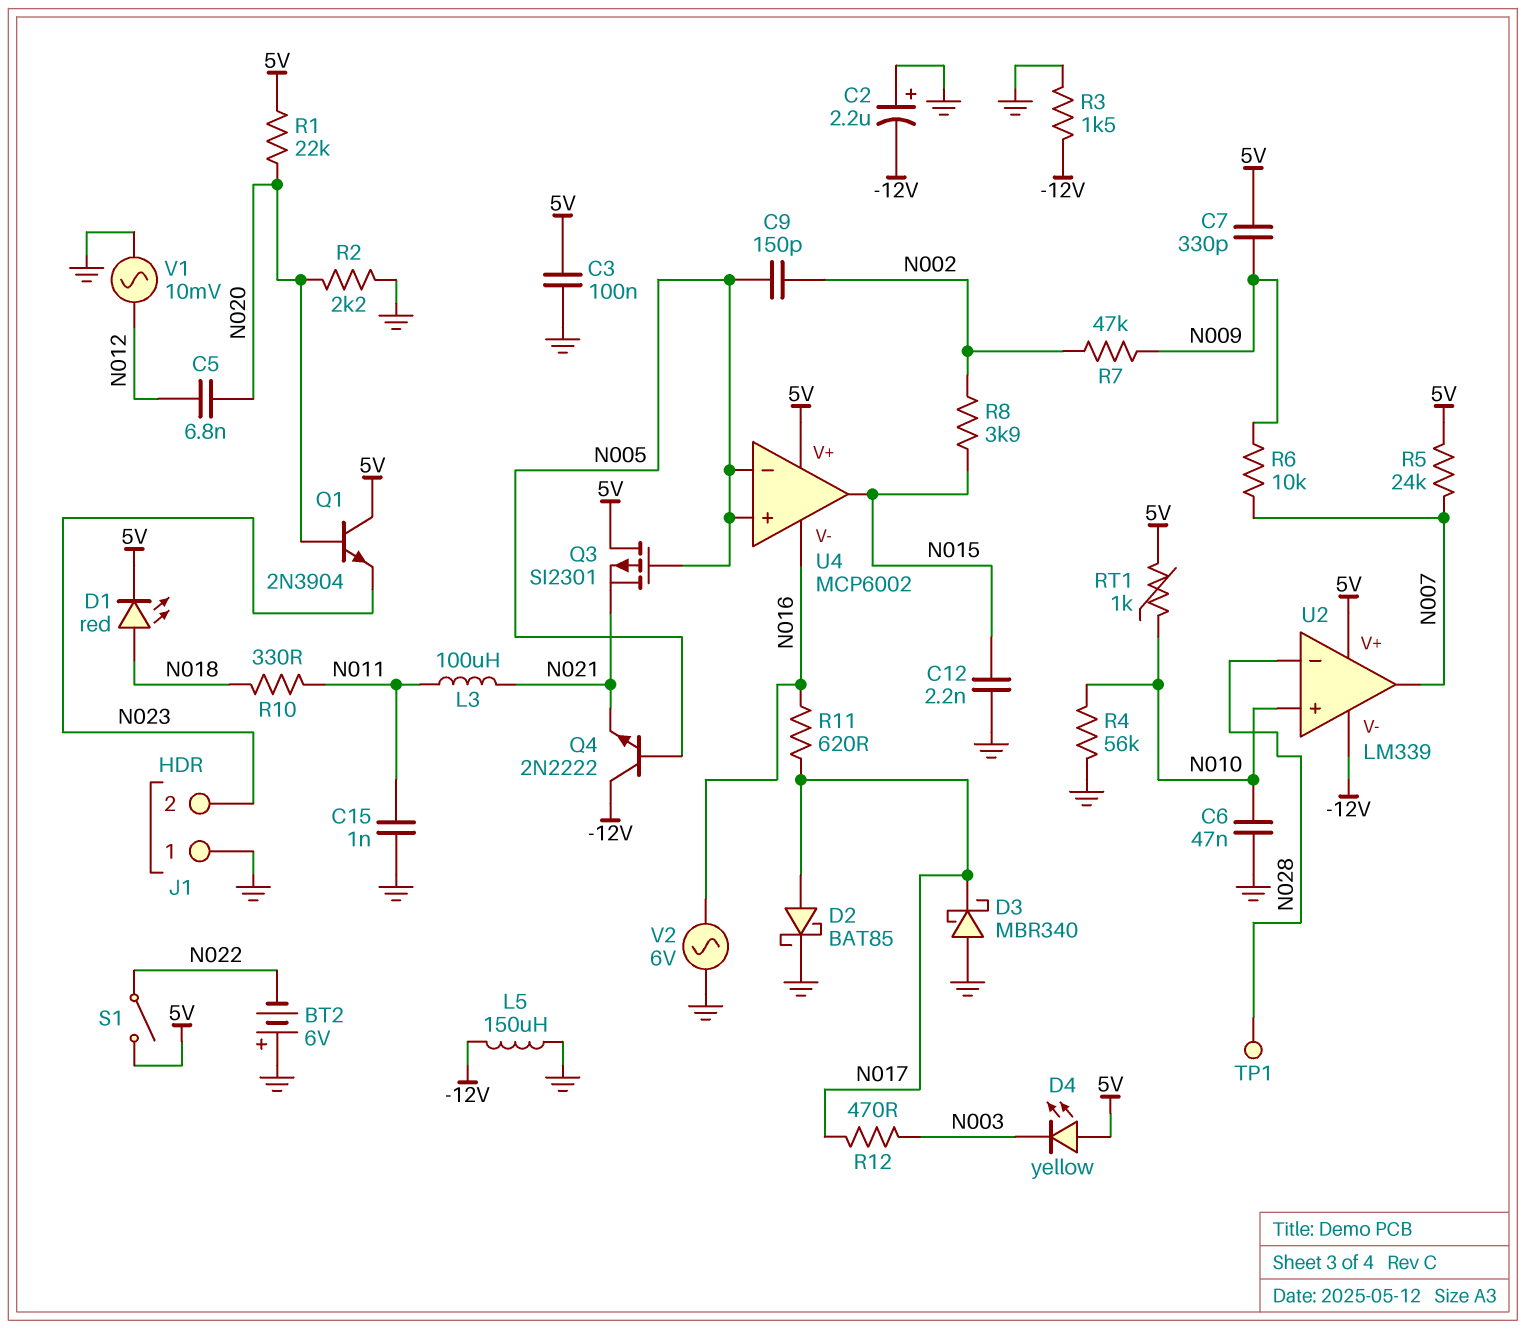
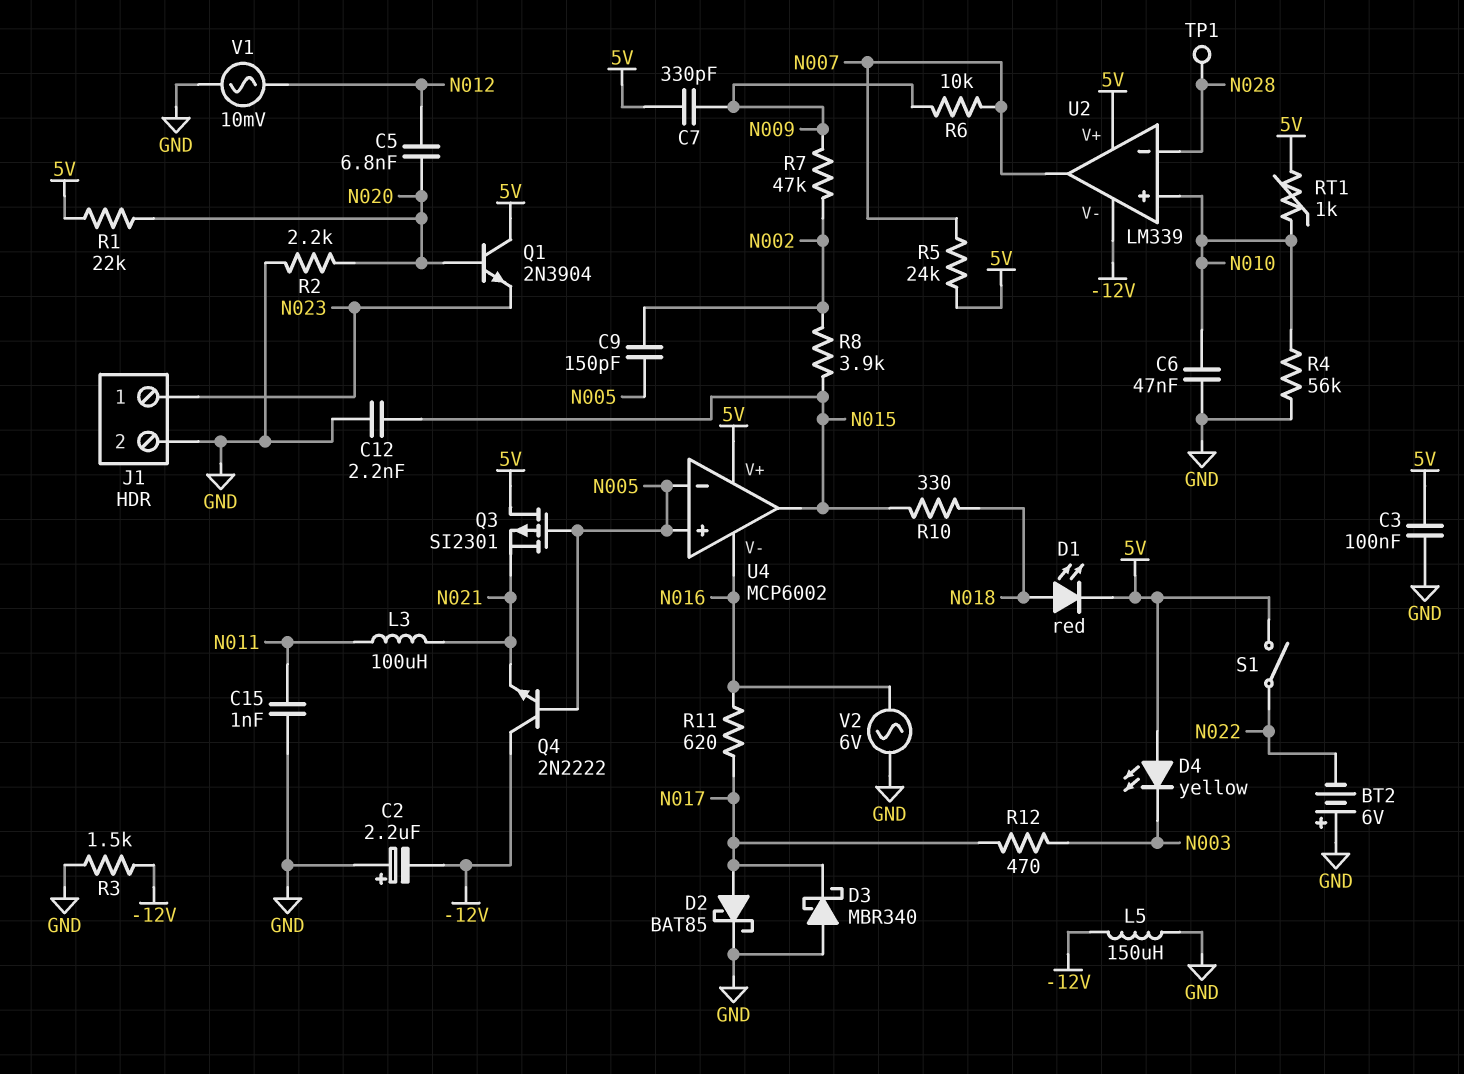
J1 pin 1: GND -> N023
J1 pin 2: N023 -> GND
R10: 330 (N011, N018) -> 330 (N015, N018)

